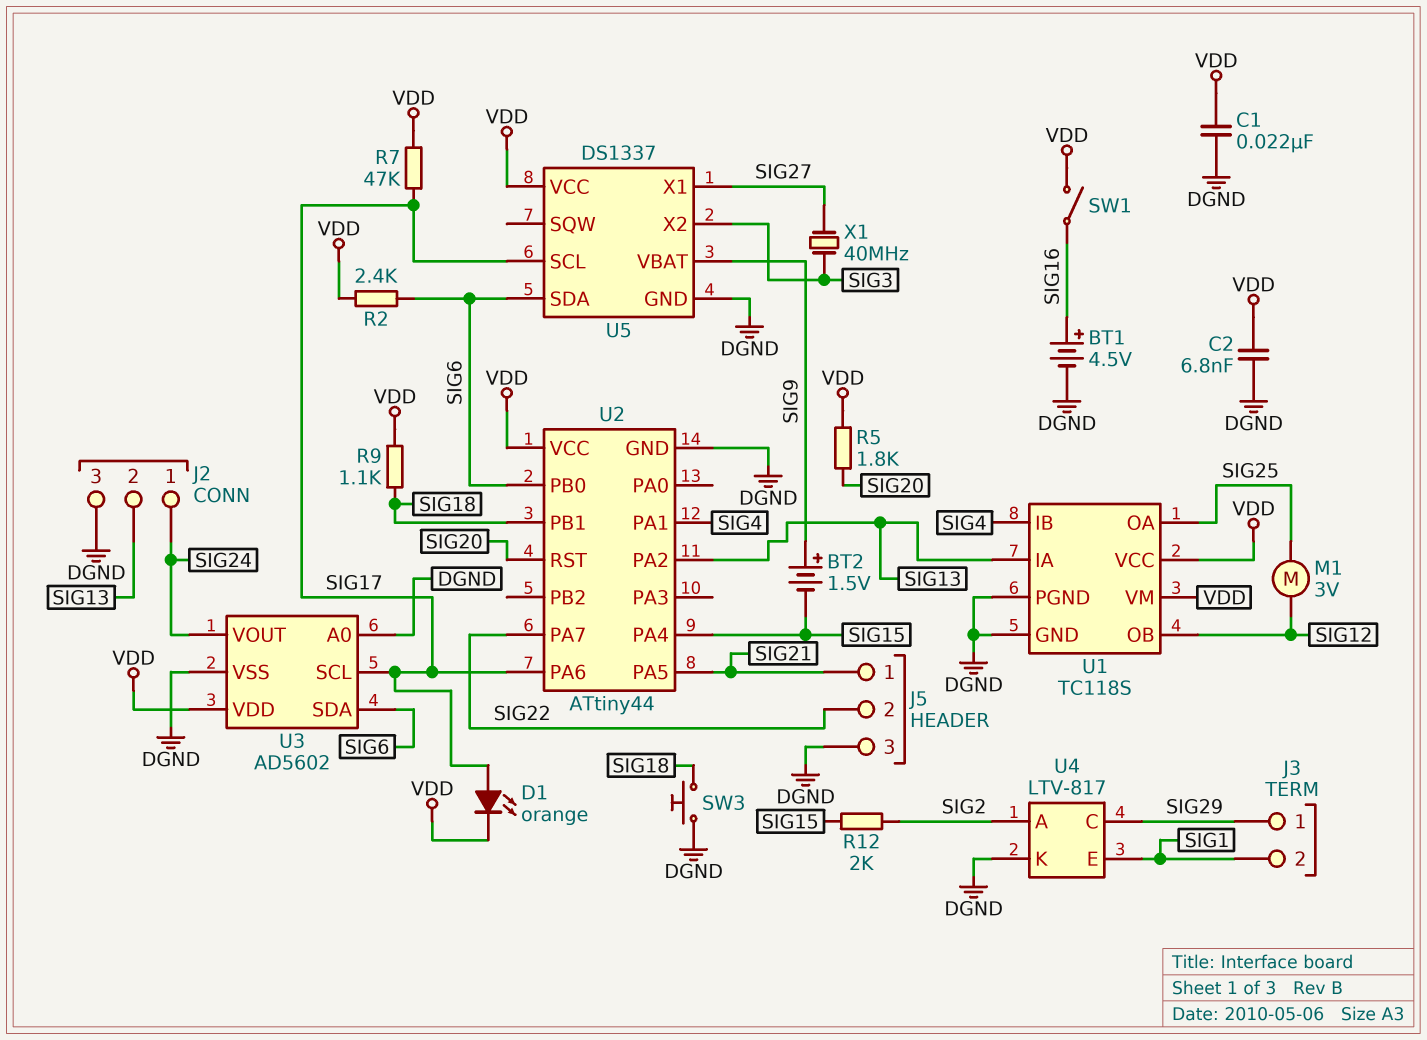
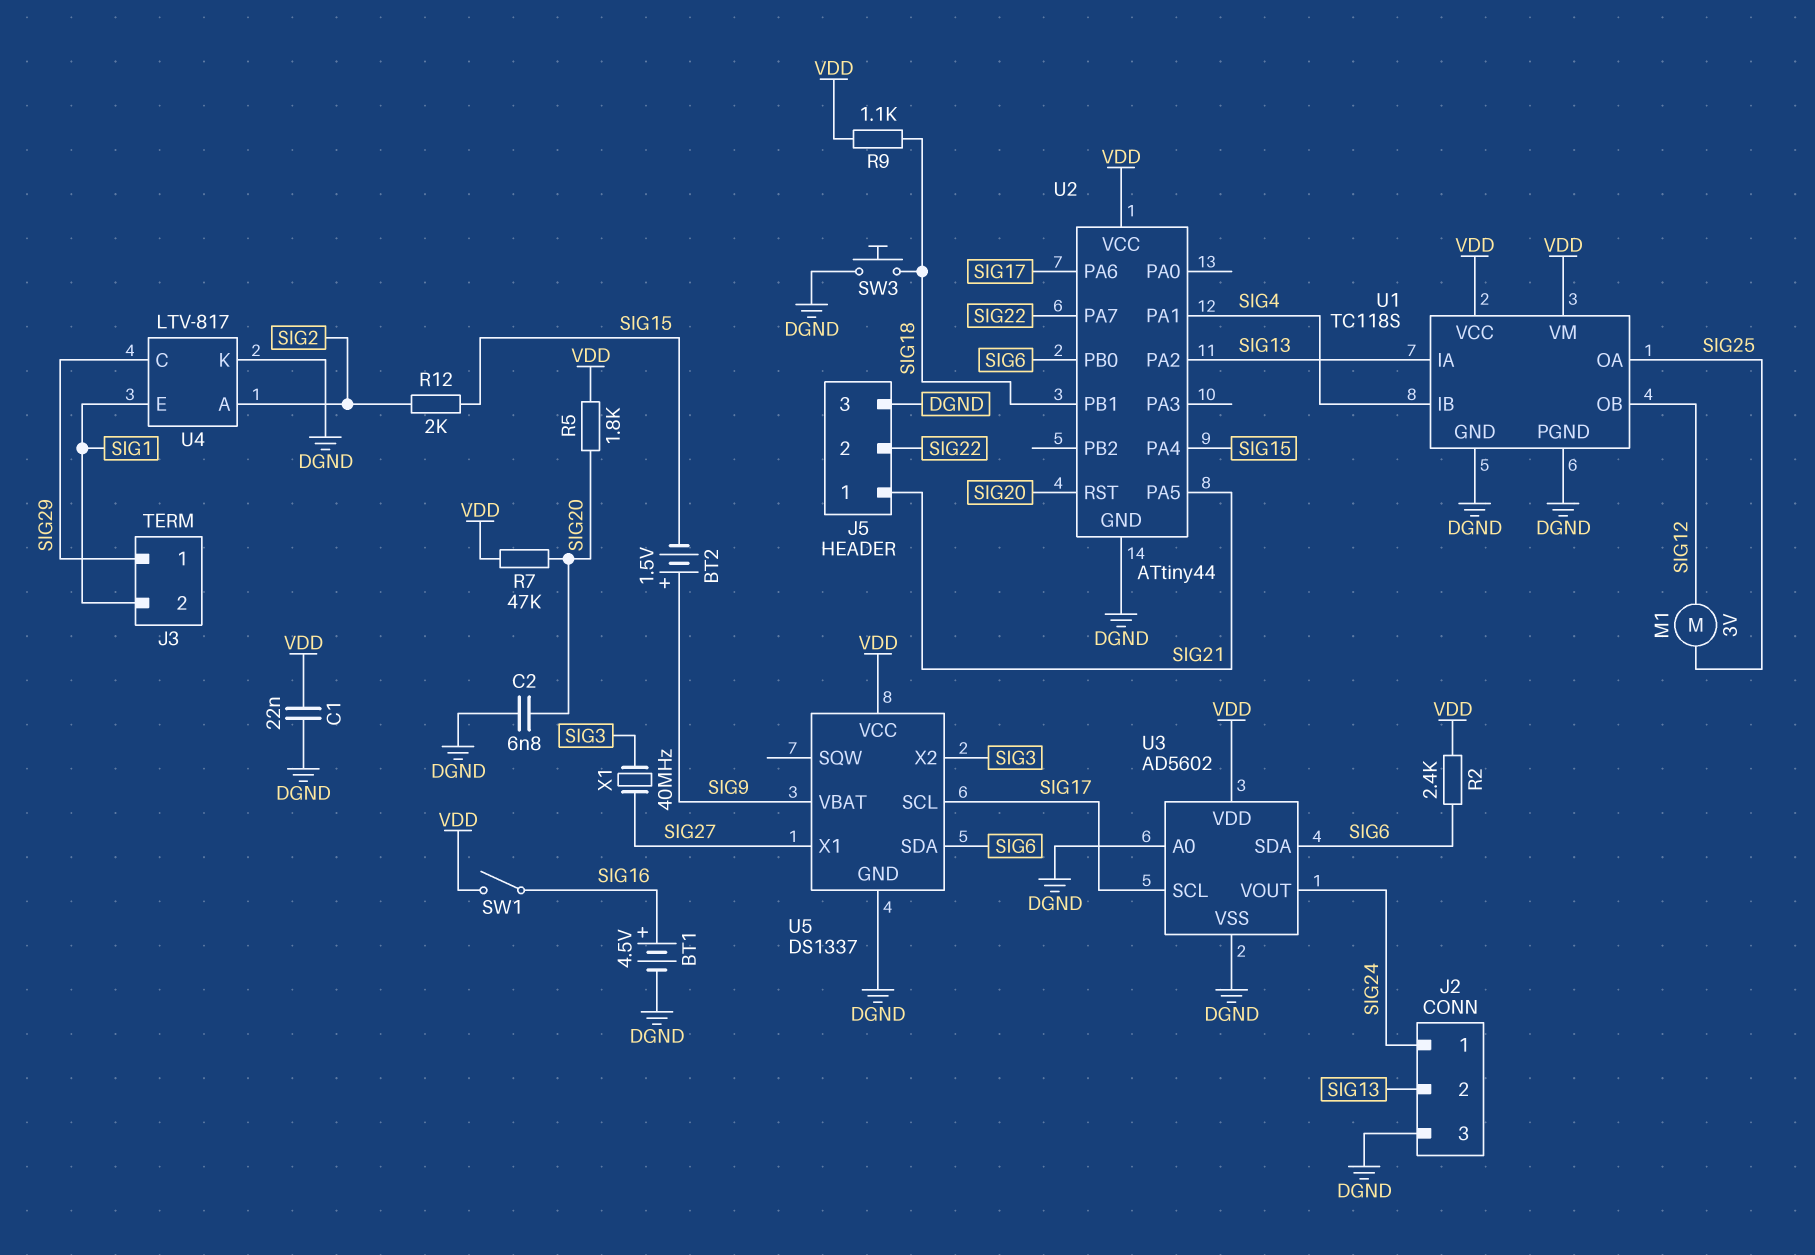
C2: 6.8nF (DGND, VDD) -> 6.8nF (DGND, SIG20)
D1: LED orange (A SIG17, K VDD) -> none
R7: 47k (SIG17, VDD) -> 47k (SIG20, VDD)

